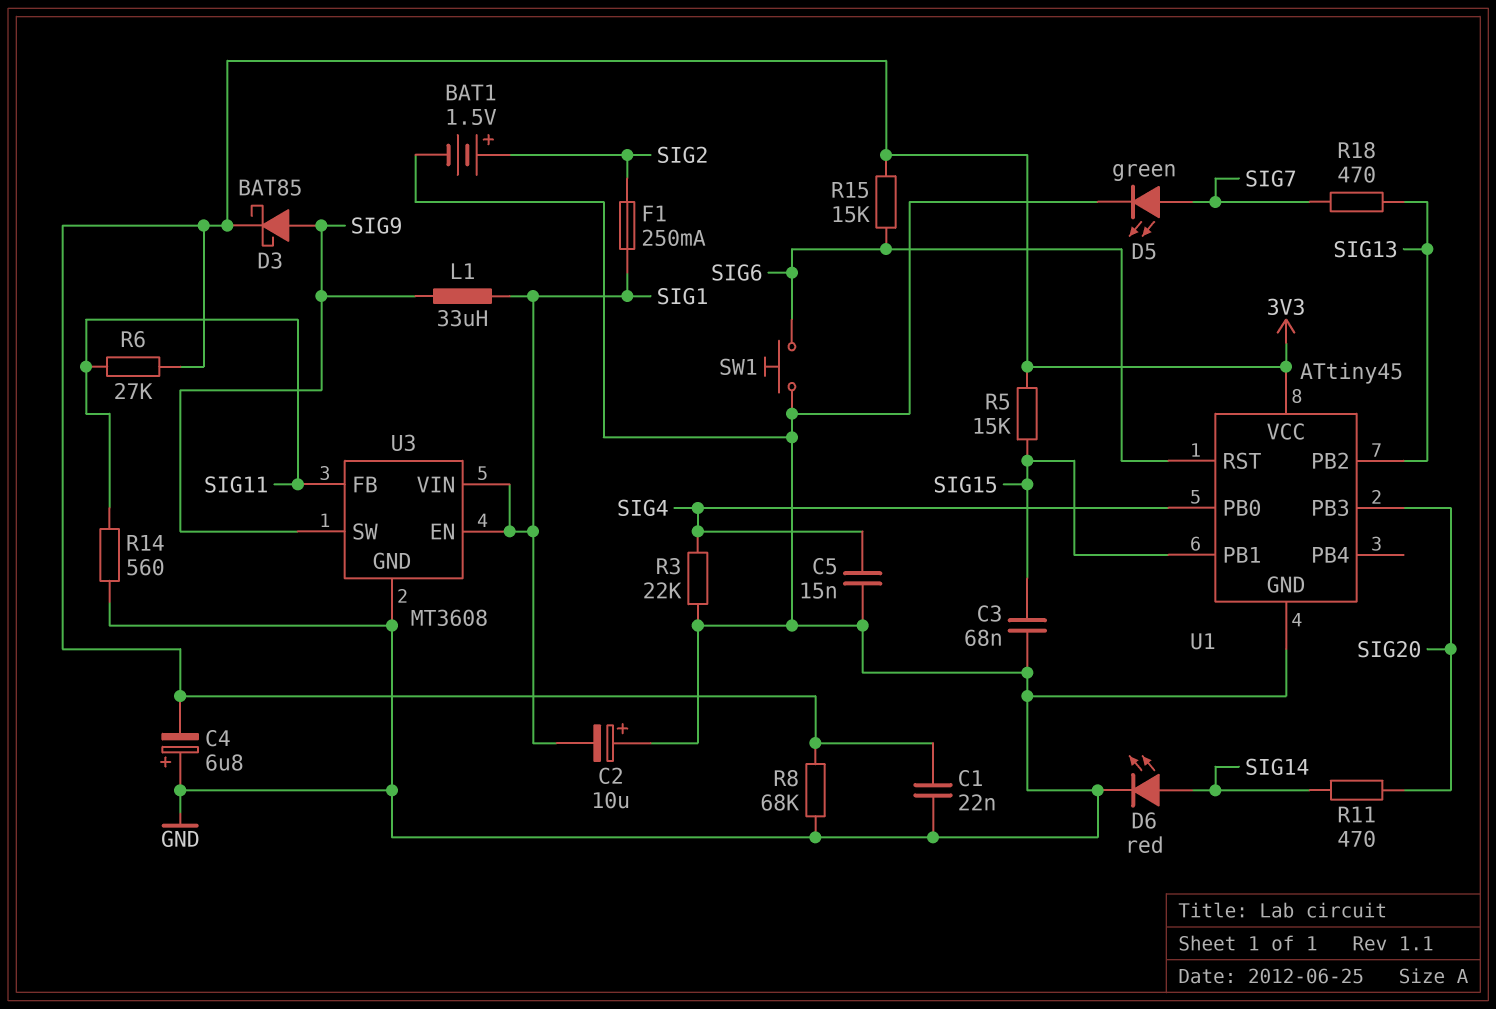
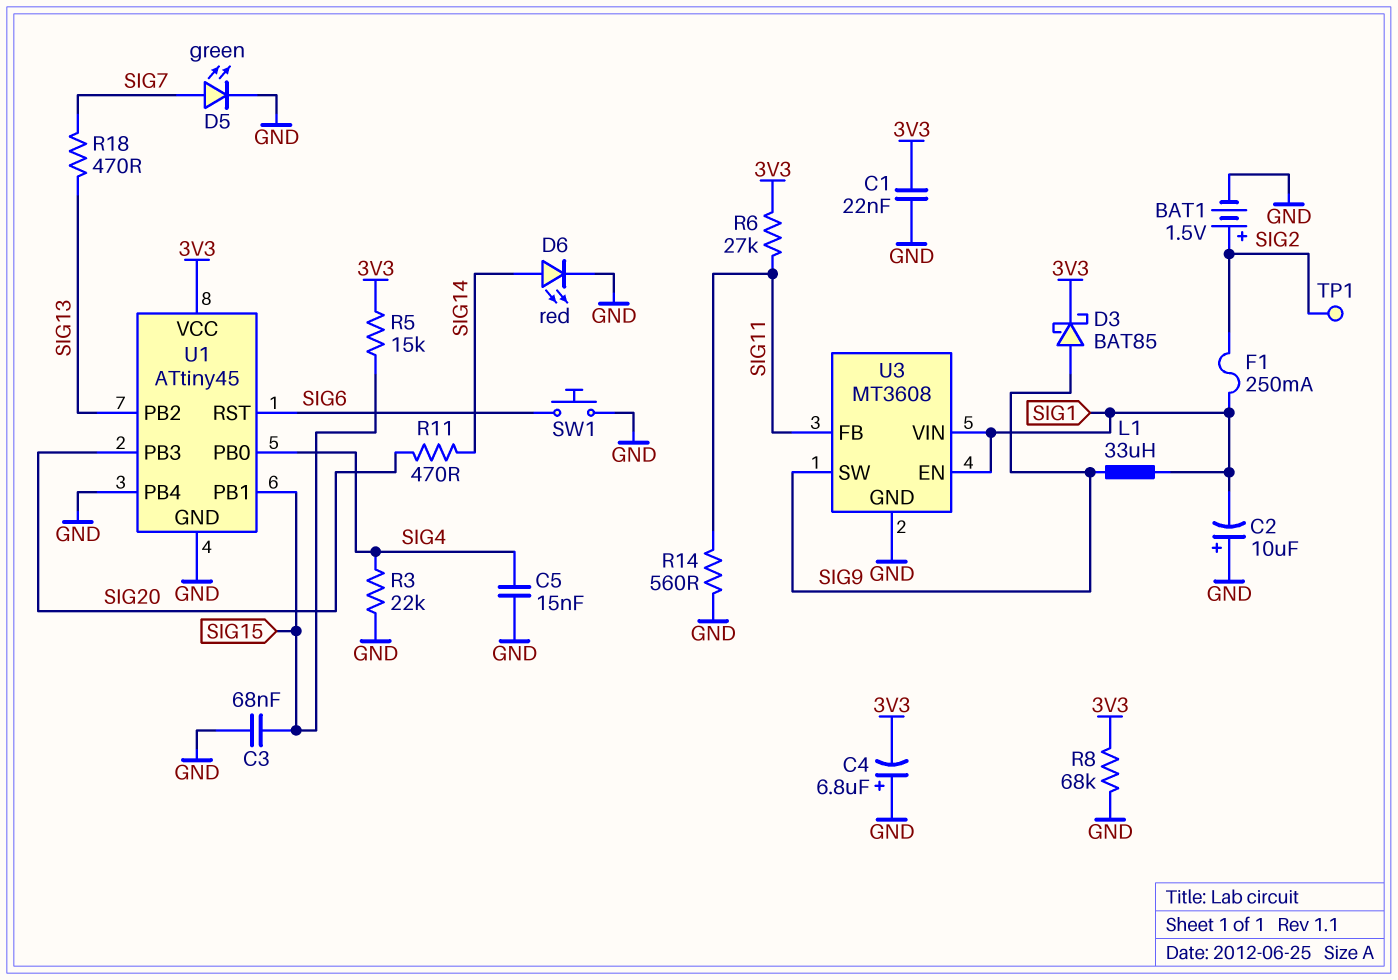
R15: 15k (3V3, SIG6) -> none
TP1: none -> test point (SIG2)
U1 pin PB4: none -> GND

